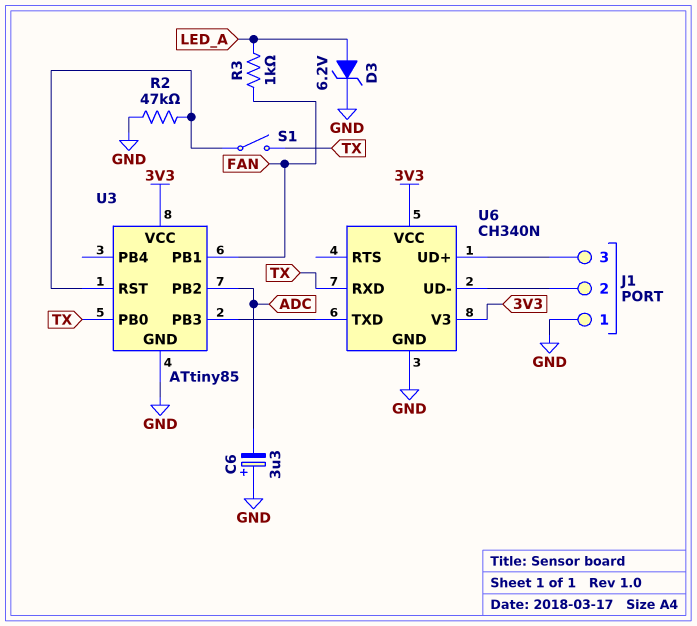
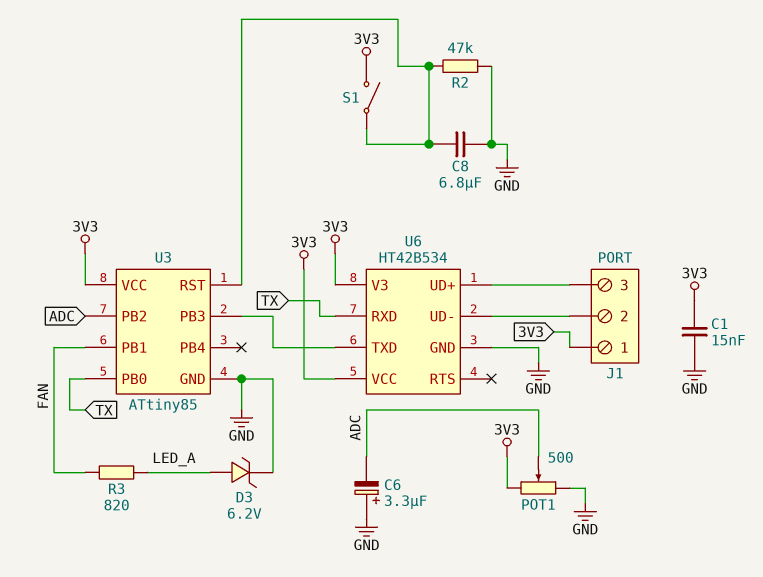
C1: none -> 15nF (3V3, GND)
C8: none -> 6.8uF (GND, U3/RST)
J1 pin 1: GND -> 3V3
POT1: none -> 500 (3V3, GND, wiper ADC)
R3: 1k (FAN, LED_A) -> 820 (FAN, LED_A)
S1: switch (TX, U3/RST) -> switch (3V3, U3/RST)
U6: CH340N -> HT42B534

